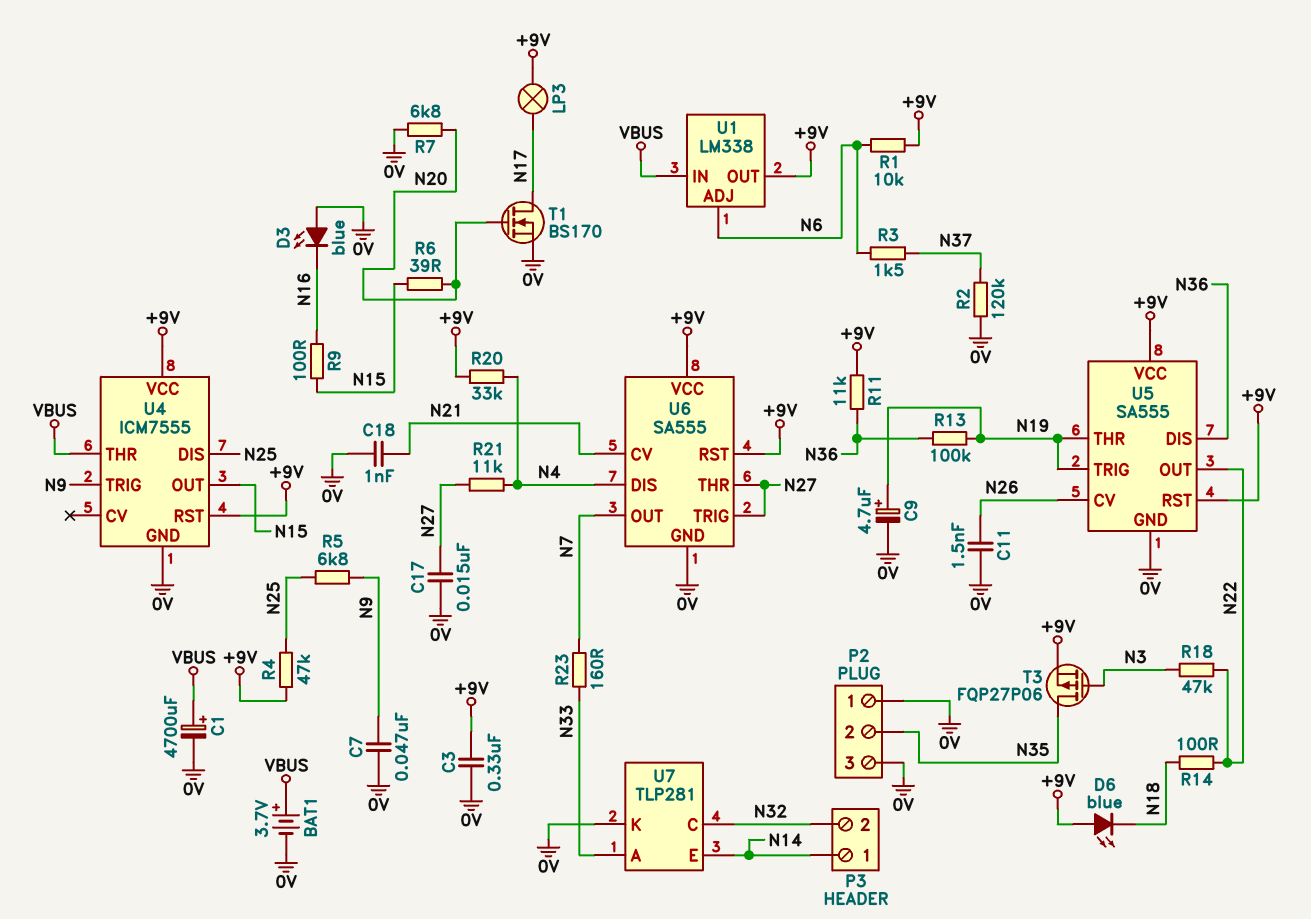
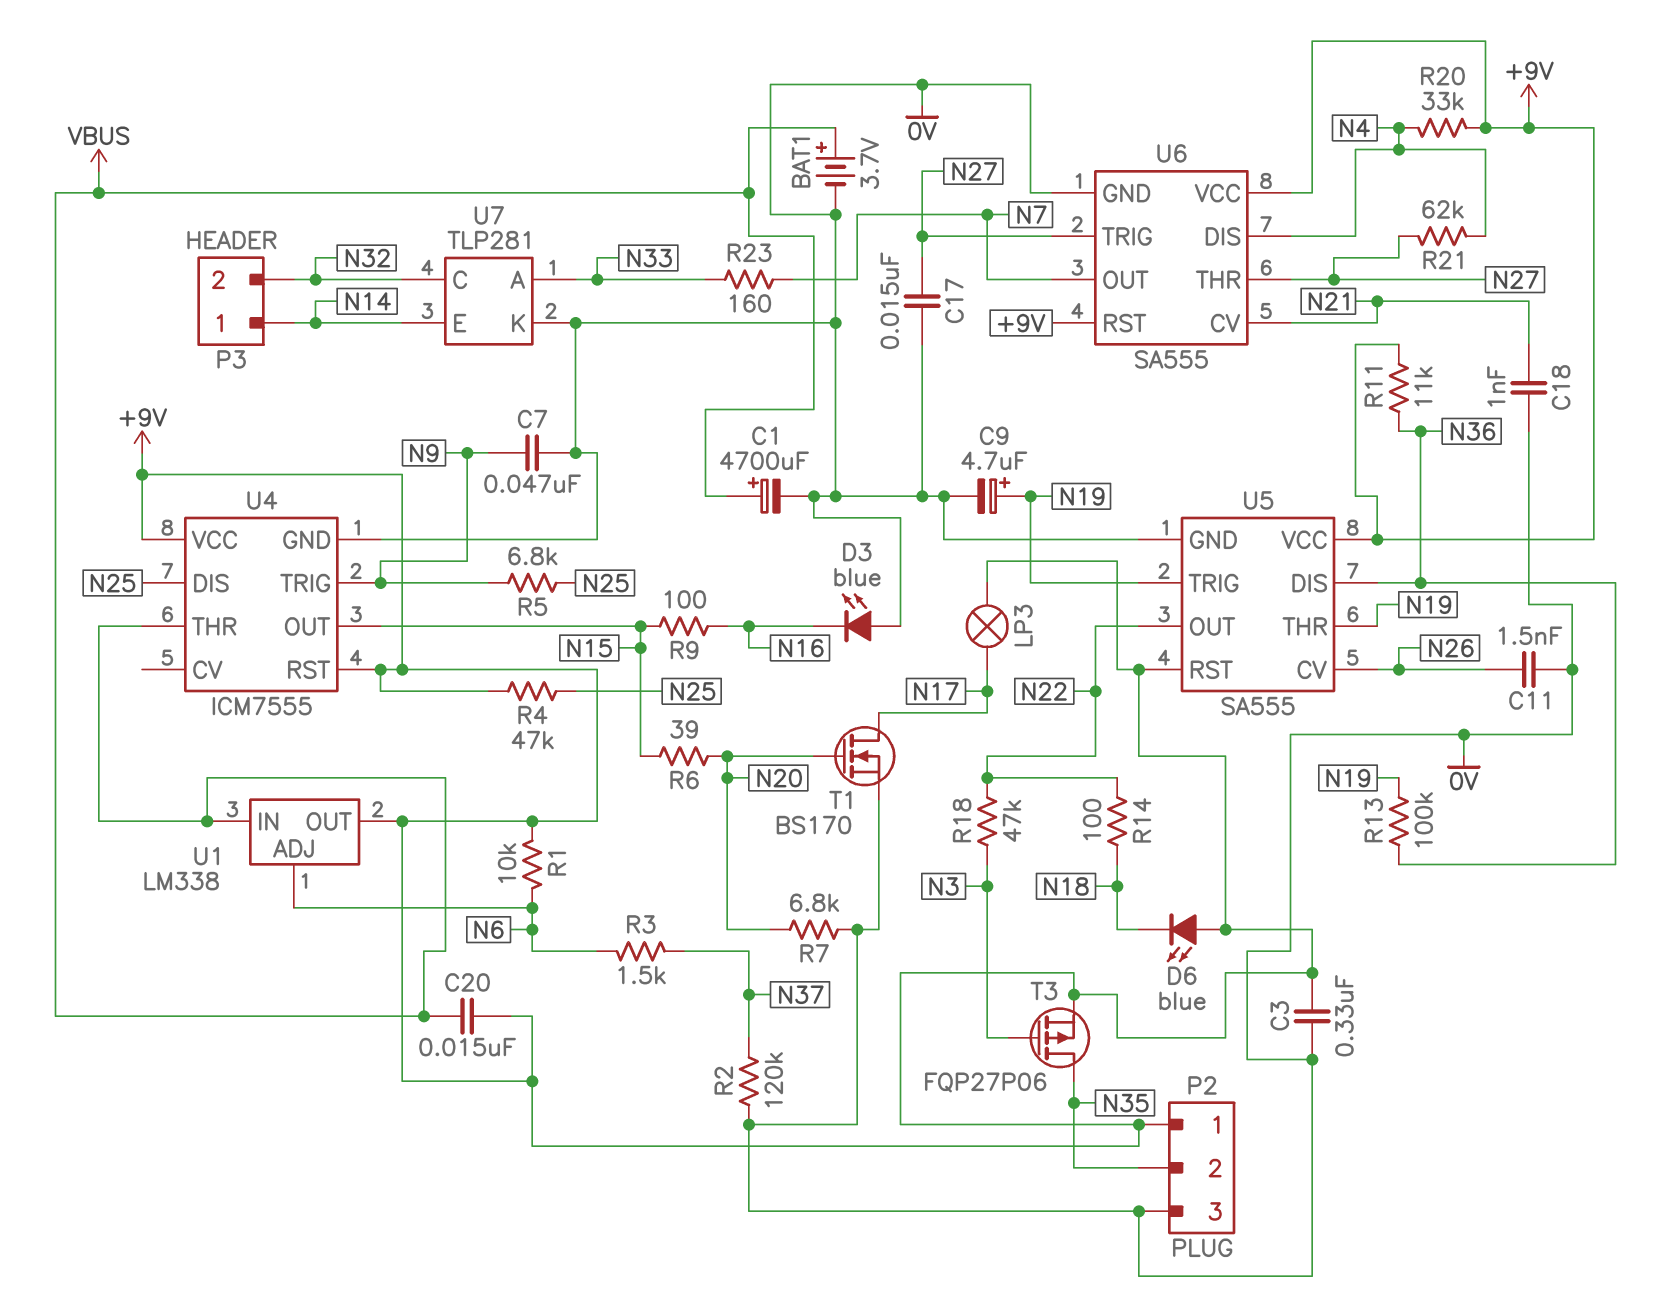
C20: none -> 15nF (+9V, VBUS)
P2 pin 1: 0V -> +9V
R21: 11k (N4, N27) -> 62k (N4, N27)

